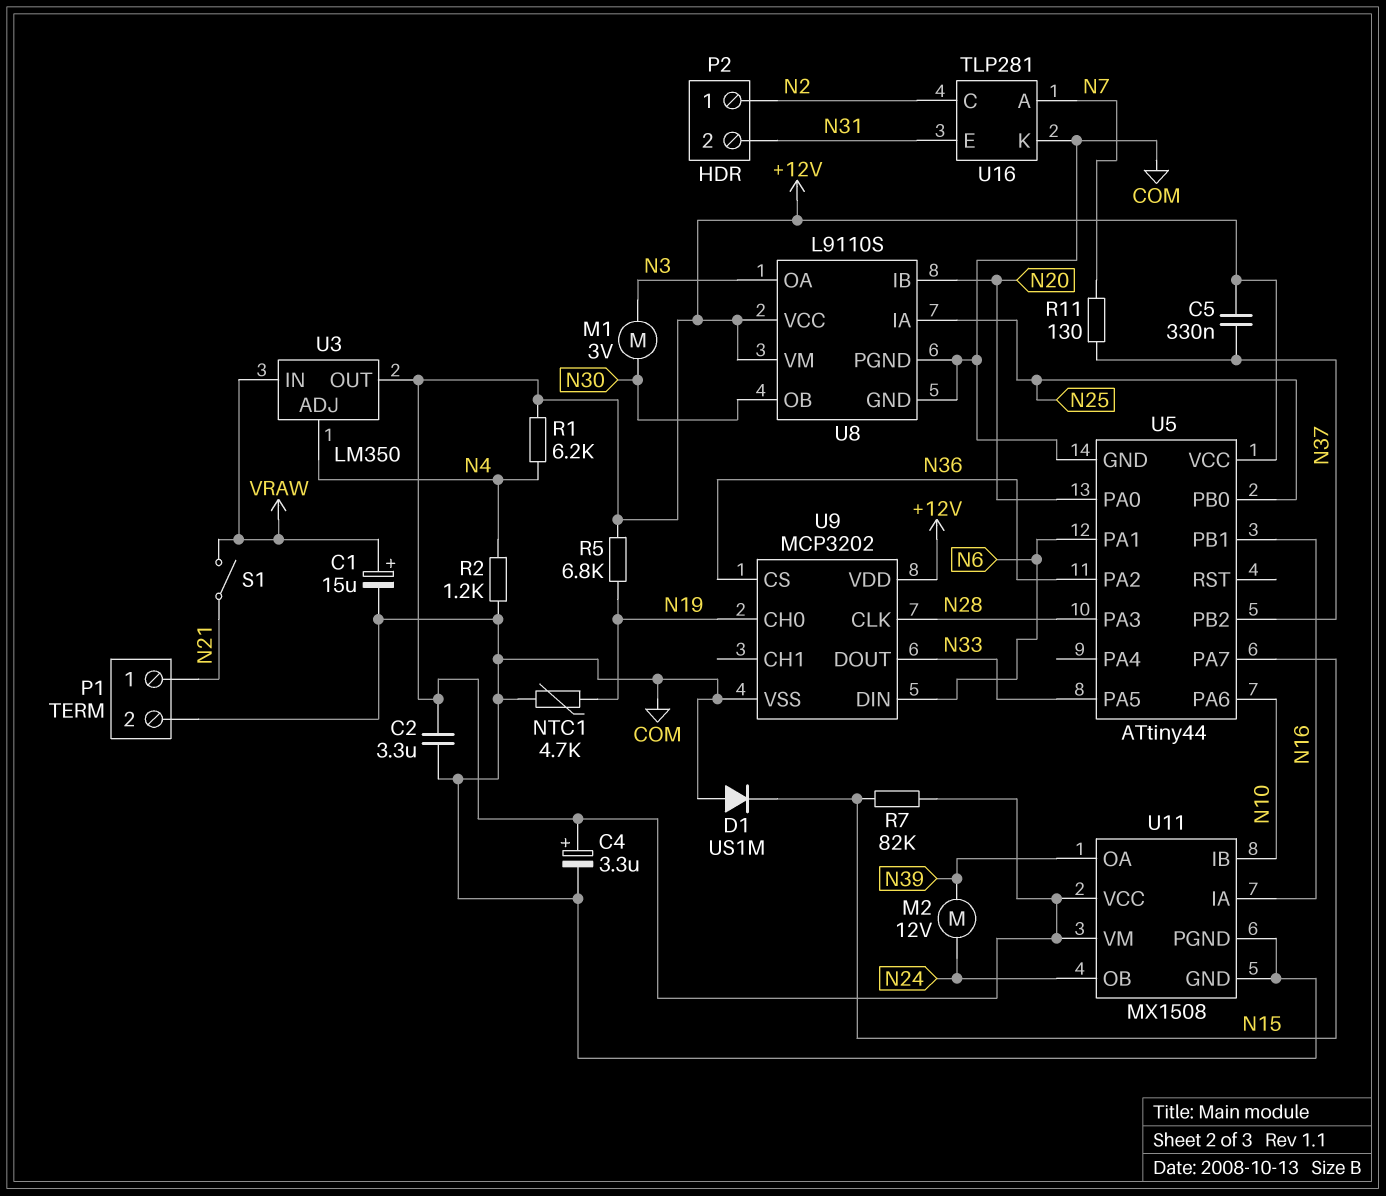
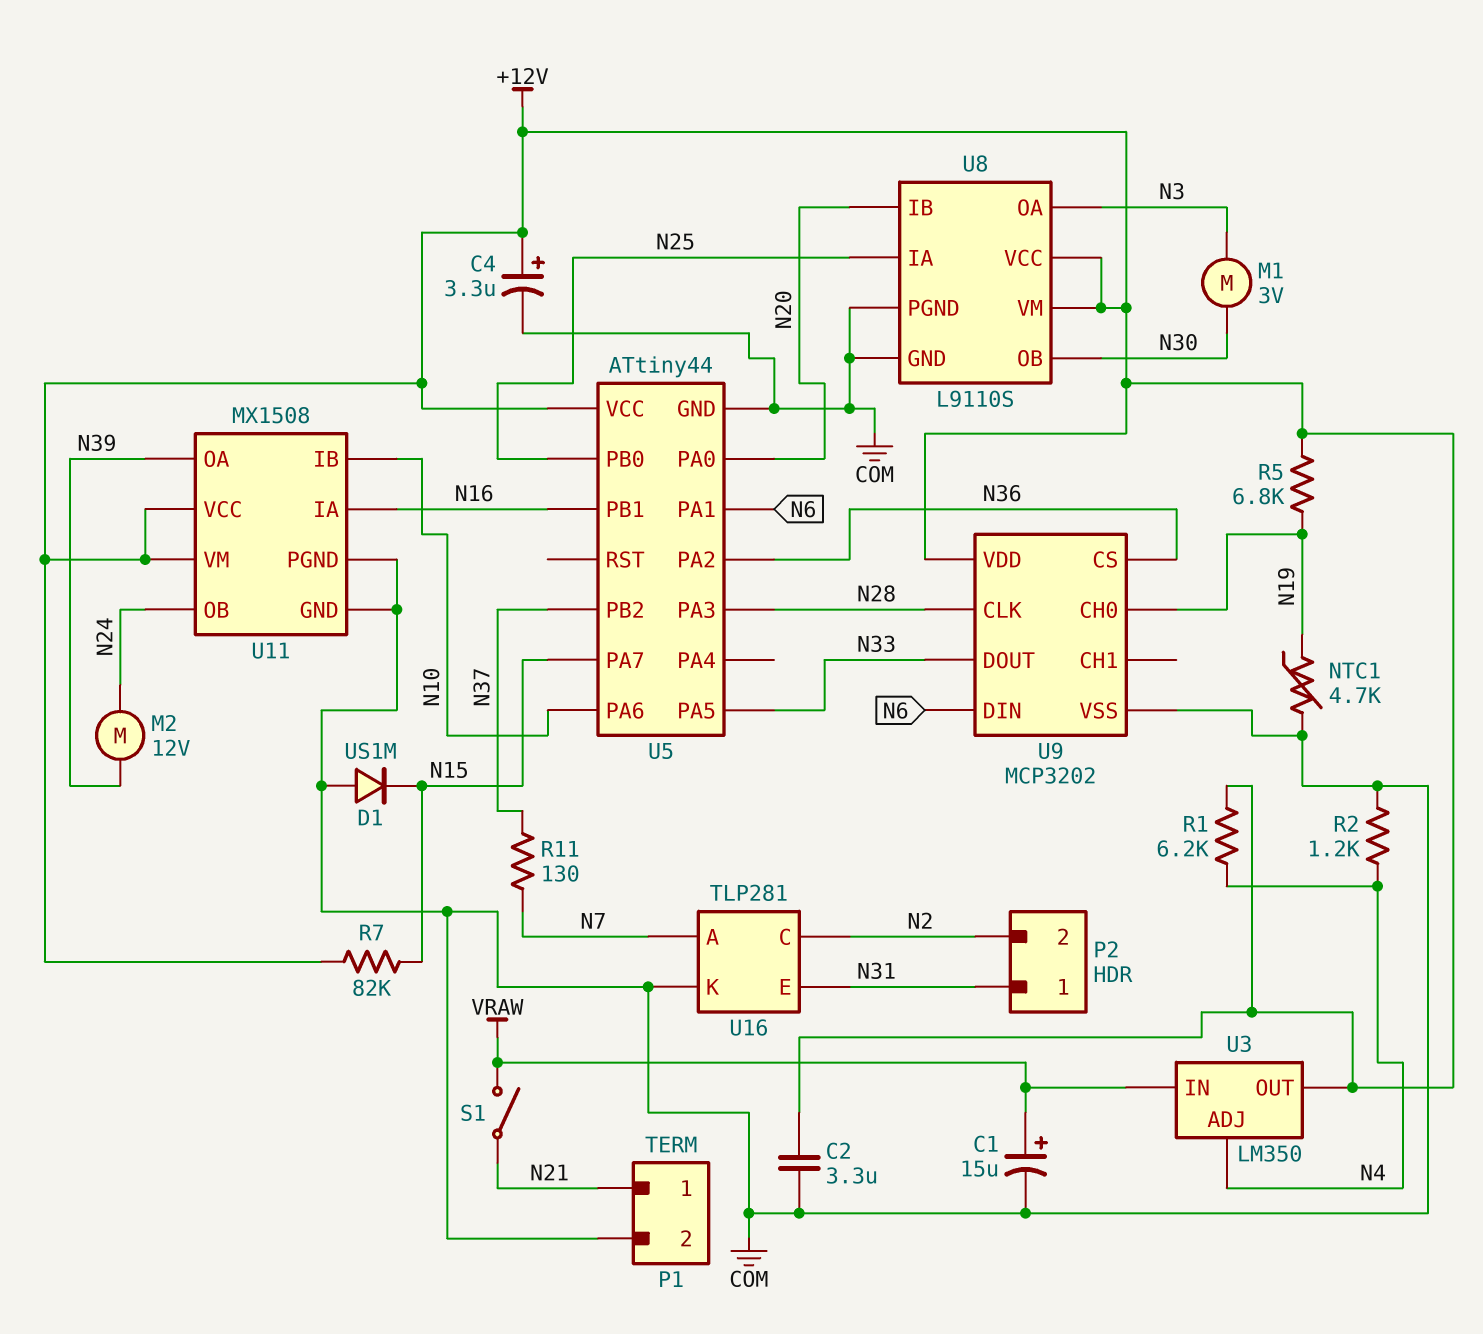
C5: 330nF (+12V, N37) -> none
P2 pin 1: N2 -> N31
P2 pin 2: N31 -> N2

